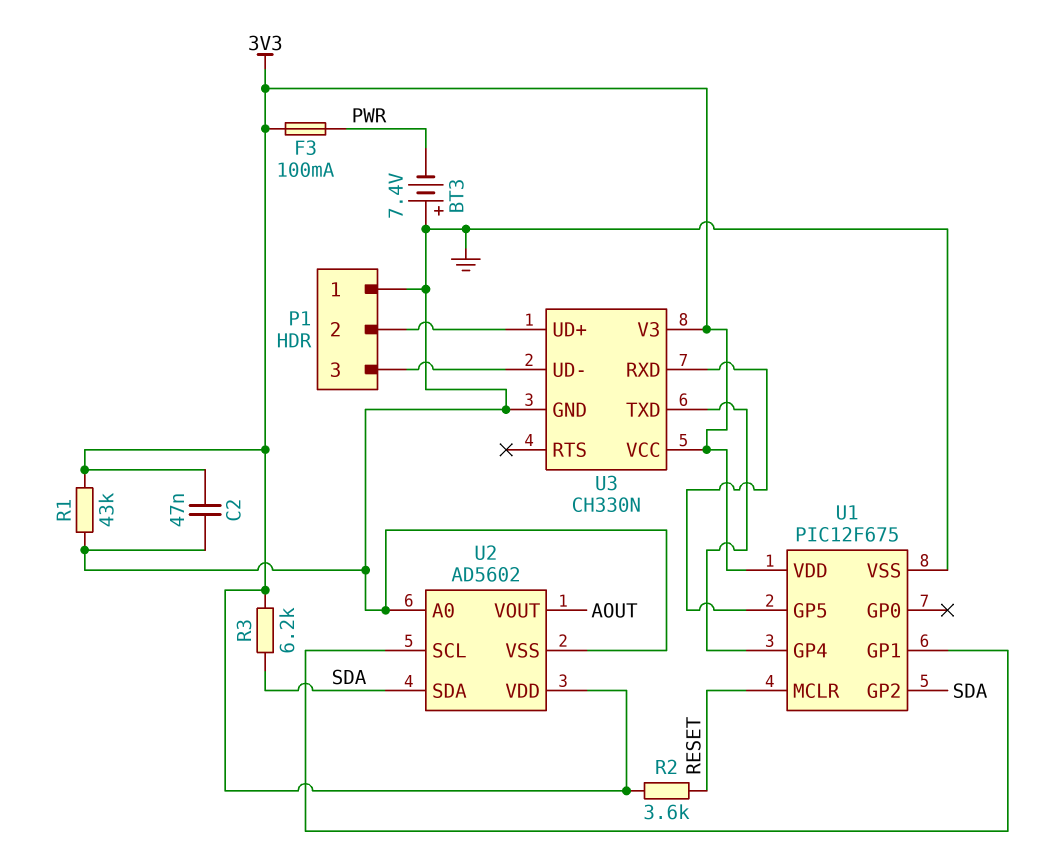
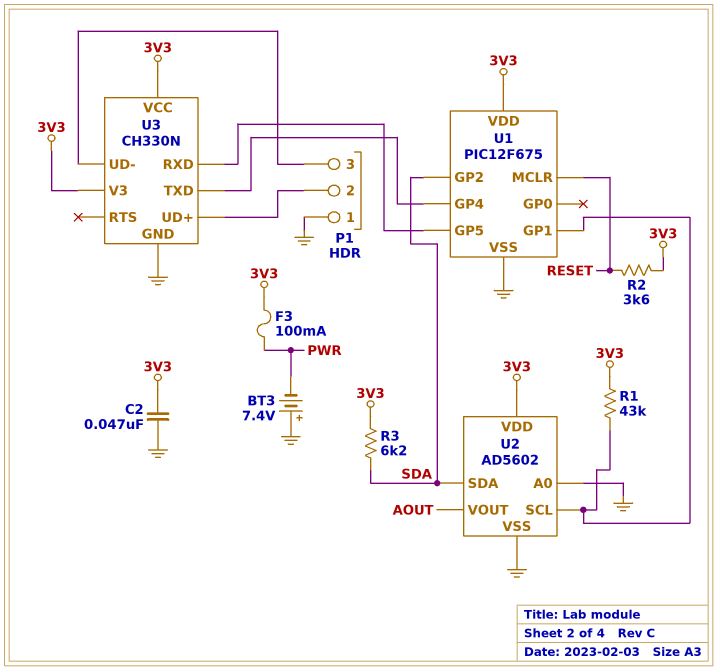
R1: 43k (3V3, GND) -> 43k (3V3, U1/GP1)

